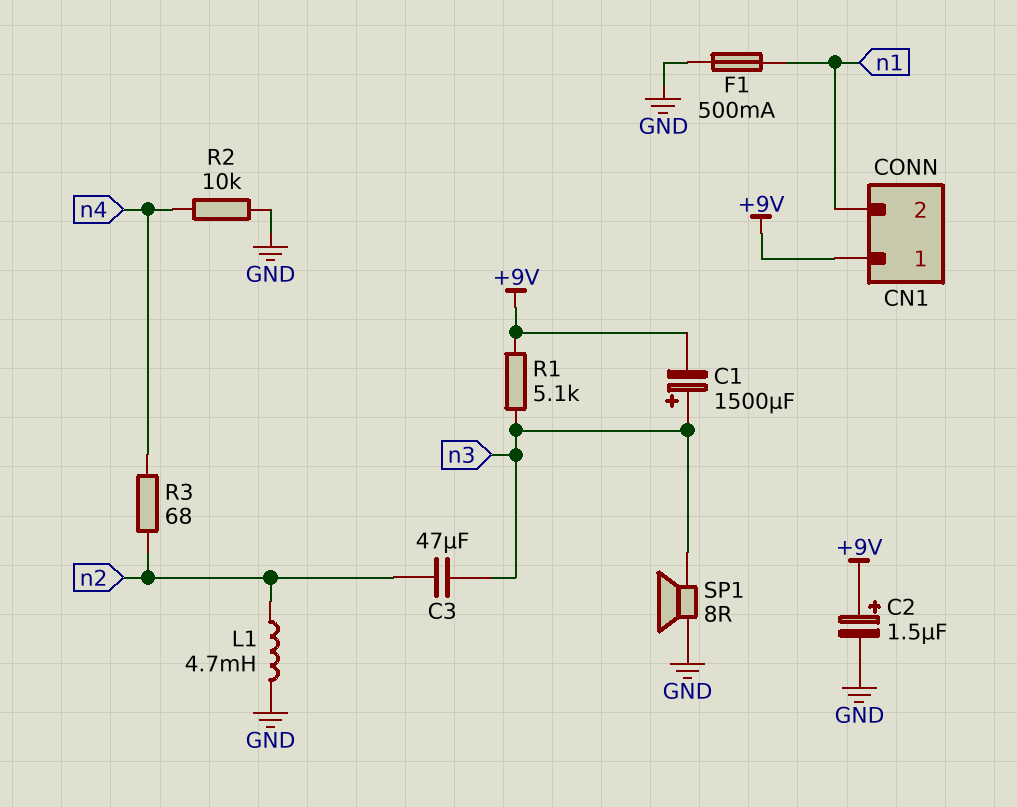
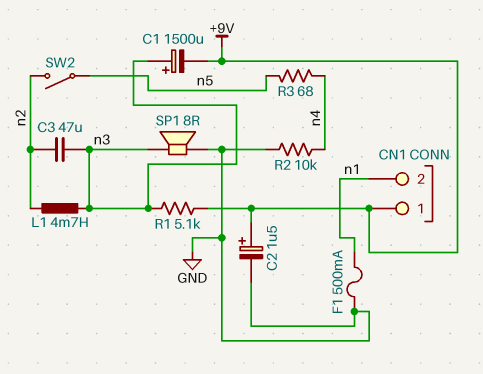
L1: 4.7mH (GND, n2) -> 4.7mH (n2, n3)
R3: 68 (n2, n4) -> 68 (n4, n5)
SW2: none -> switch (n2, n5)

